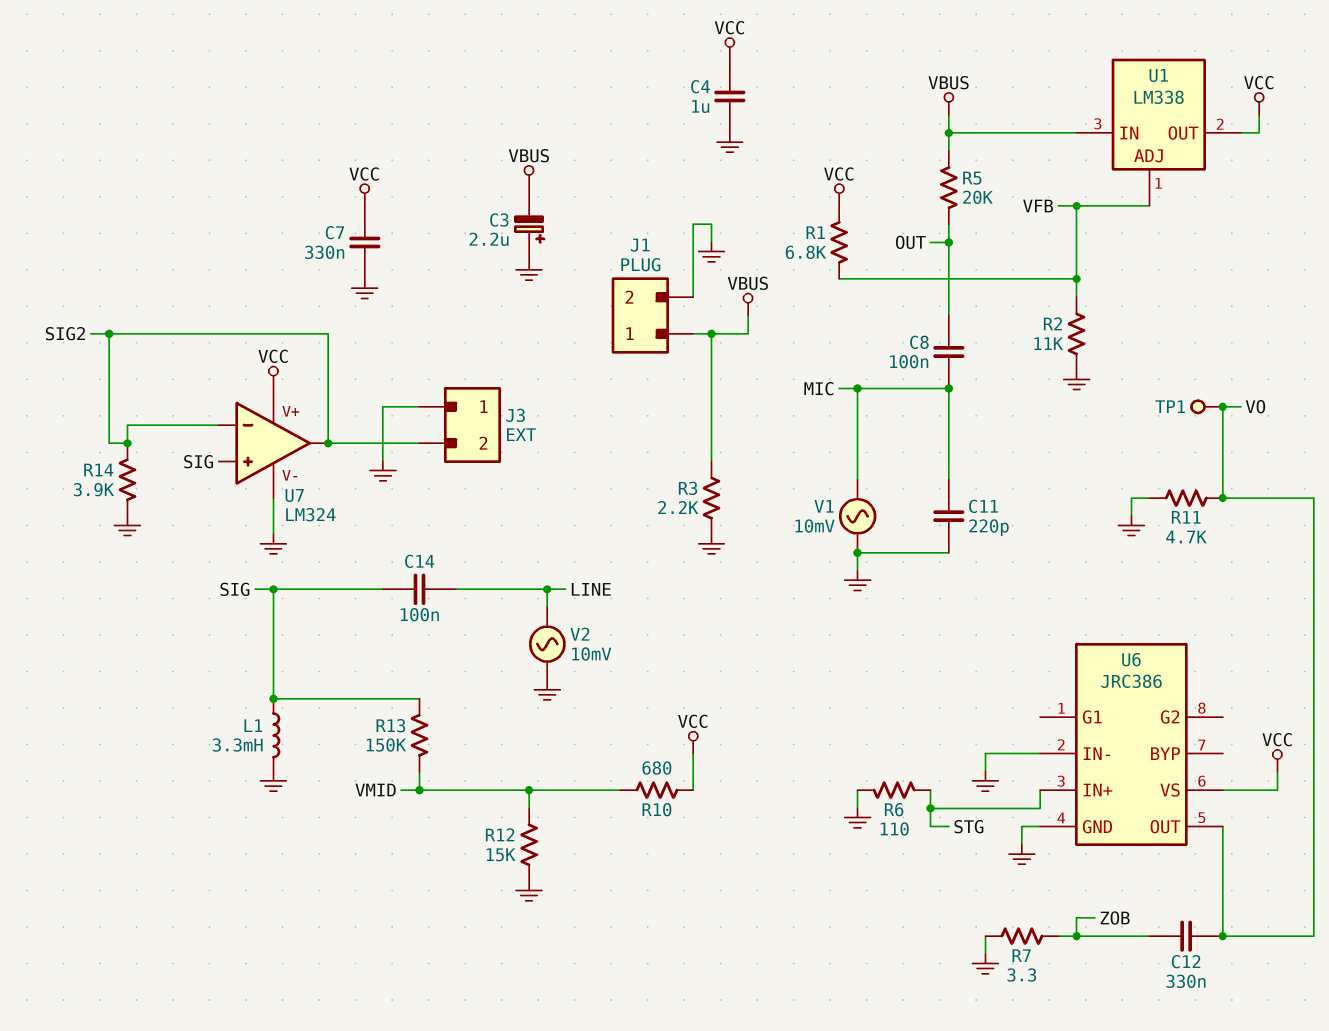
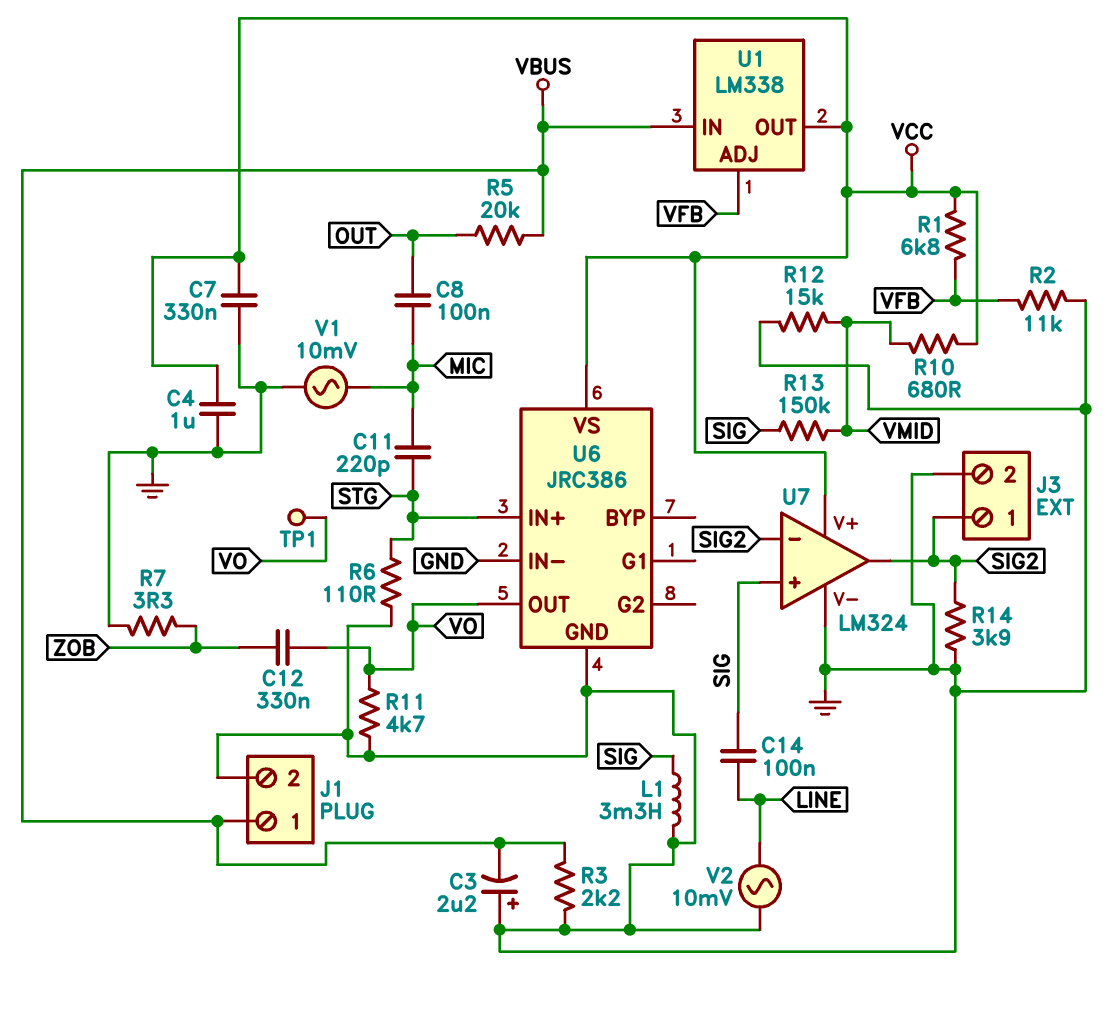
C11: 220pF (GND, MIC) -> 220pF (MIC, STG)
J3 pin 1: GND -> SIG2
J3 pin 2: SIG2 -> GND

